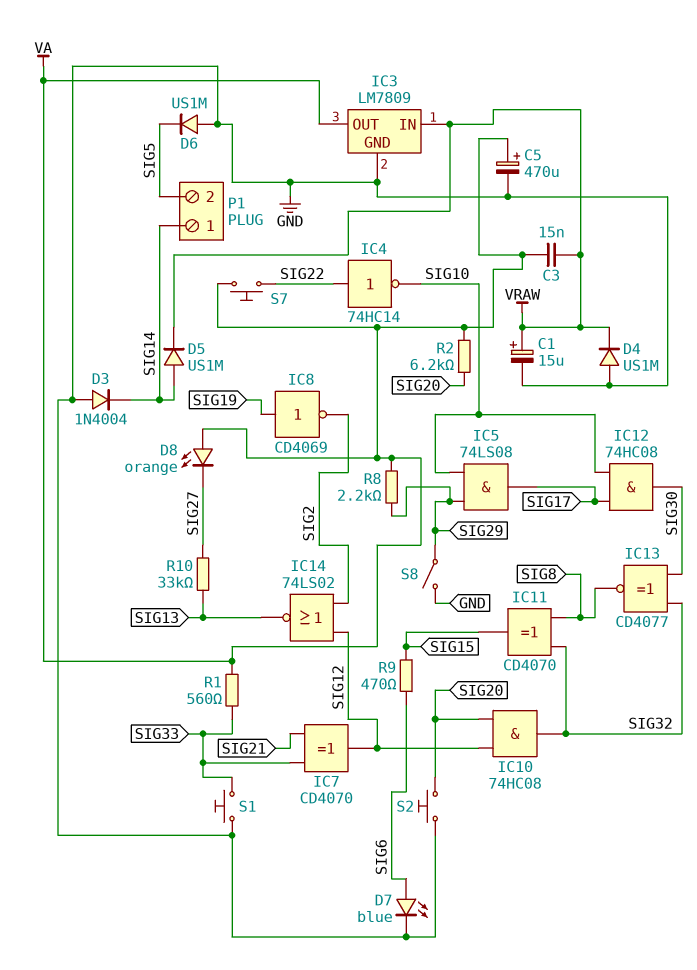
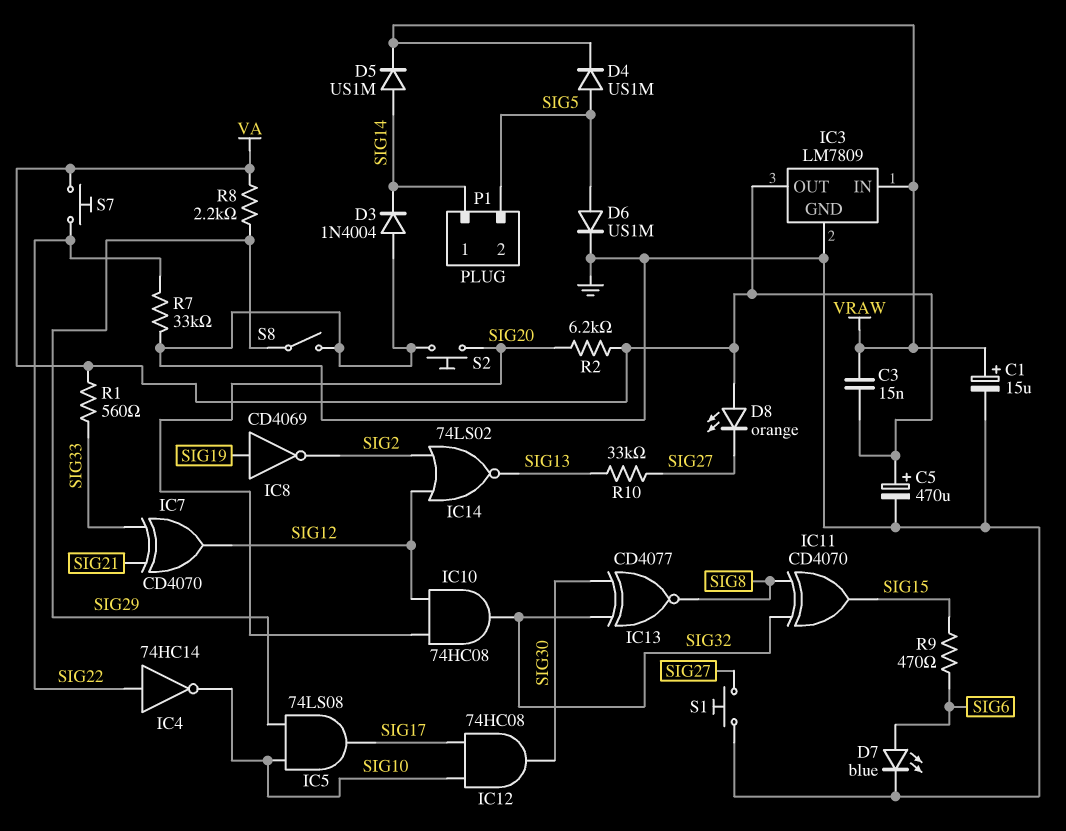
D4: diode US1M (A GND, K VRAW) -> diode US1M (A SIG5, K VRAW)
D6: diode US1M (A GND, K SIG5) -> diode US1M (A SIG5, K GND)
R7: none -> 33k (GND, SIG22)
S1: button (GND, SIG33) -> button (GND, SIG27)

